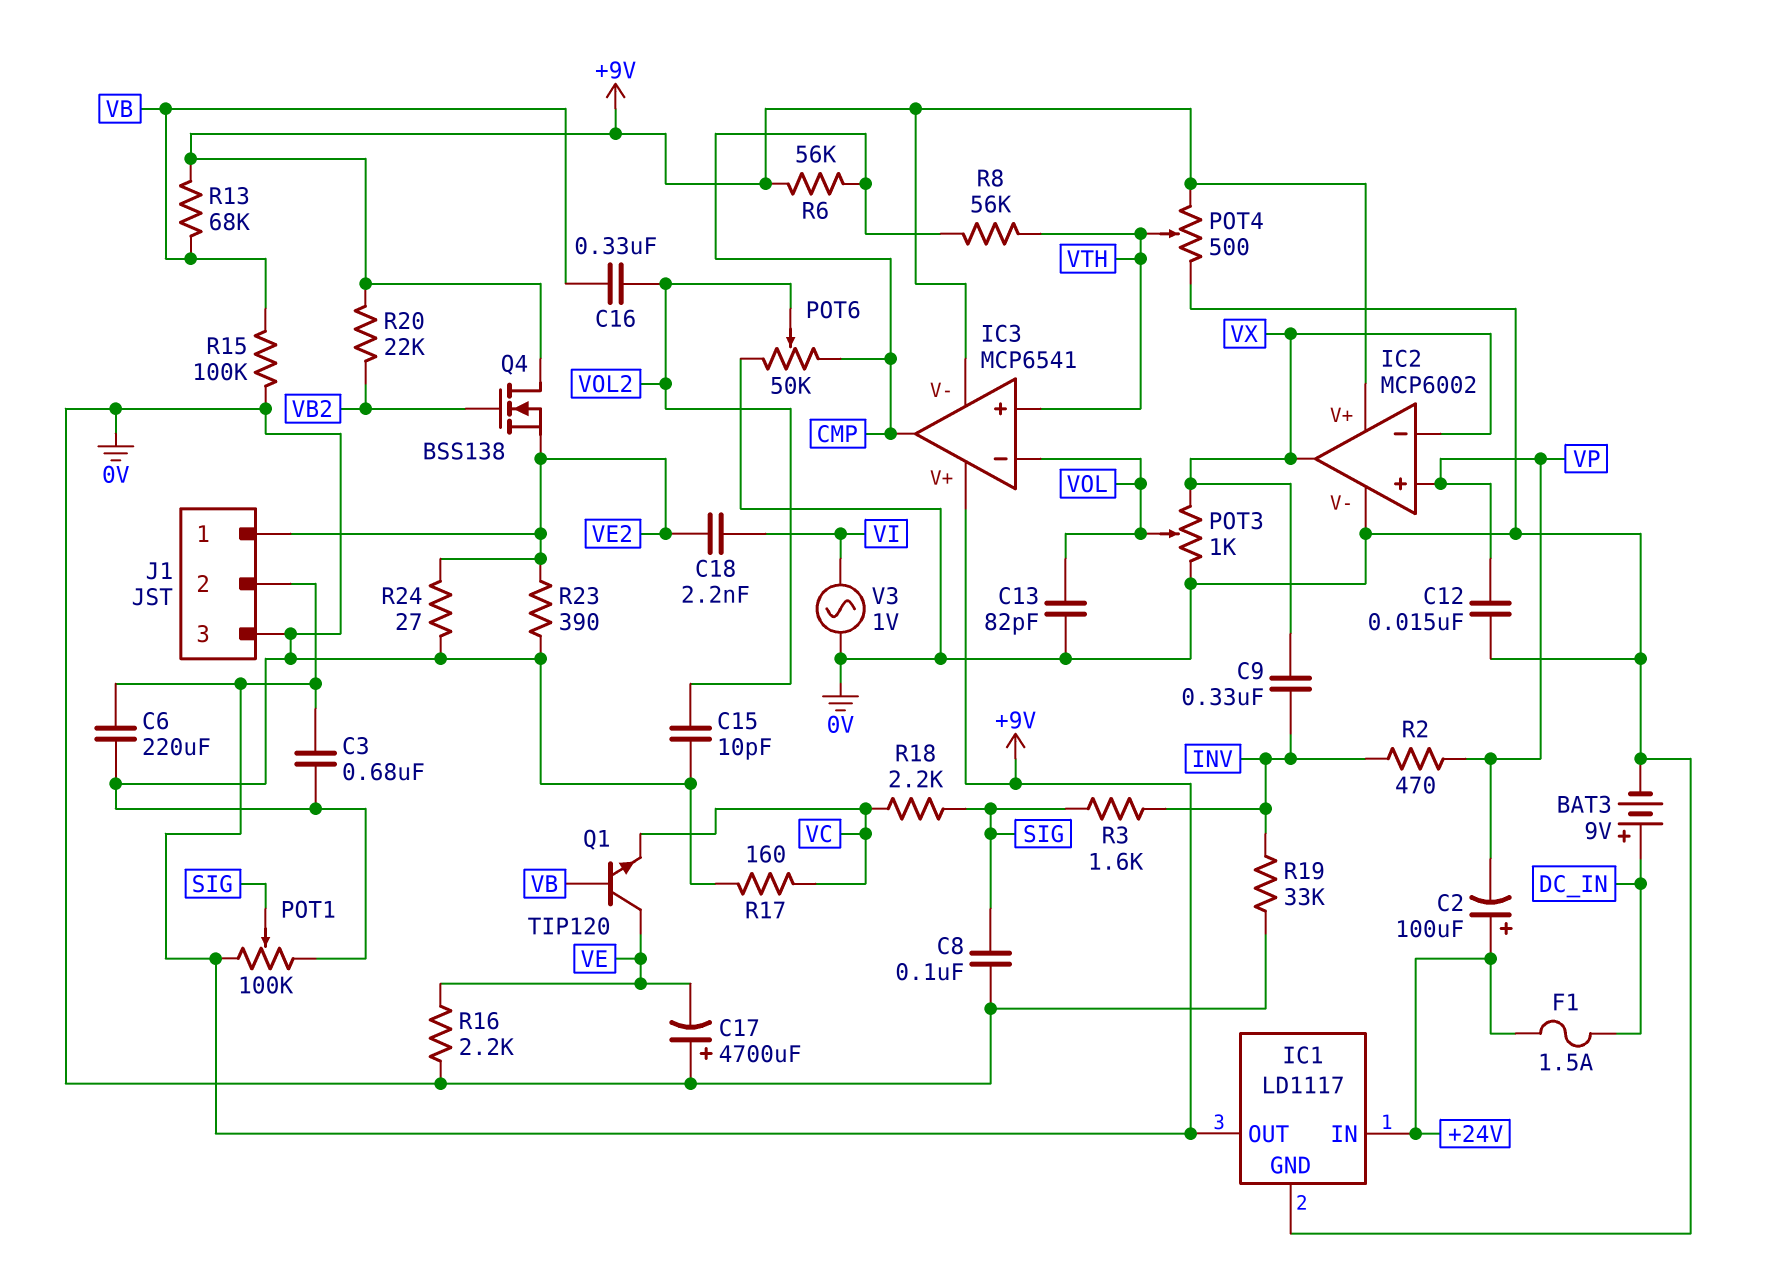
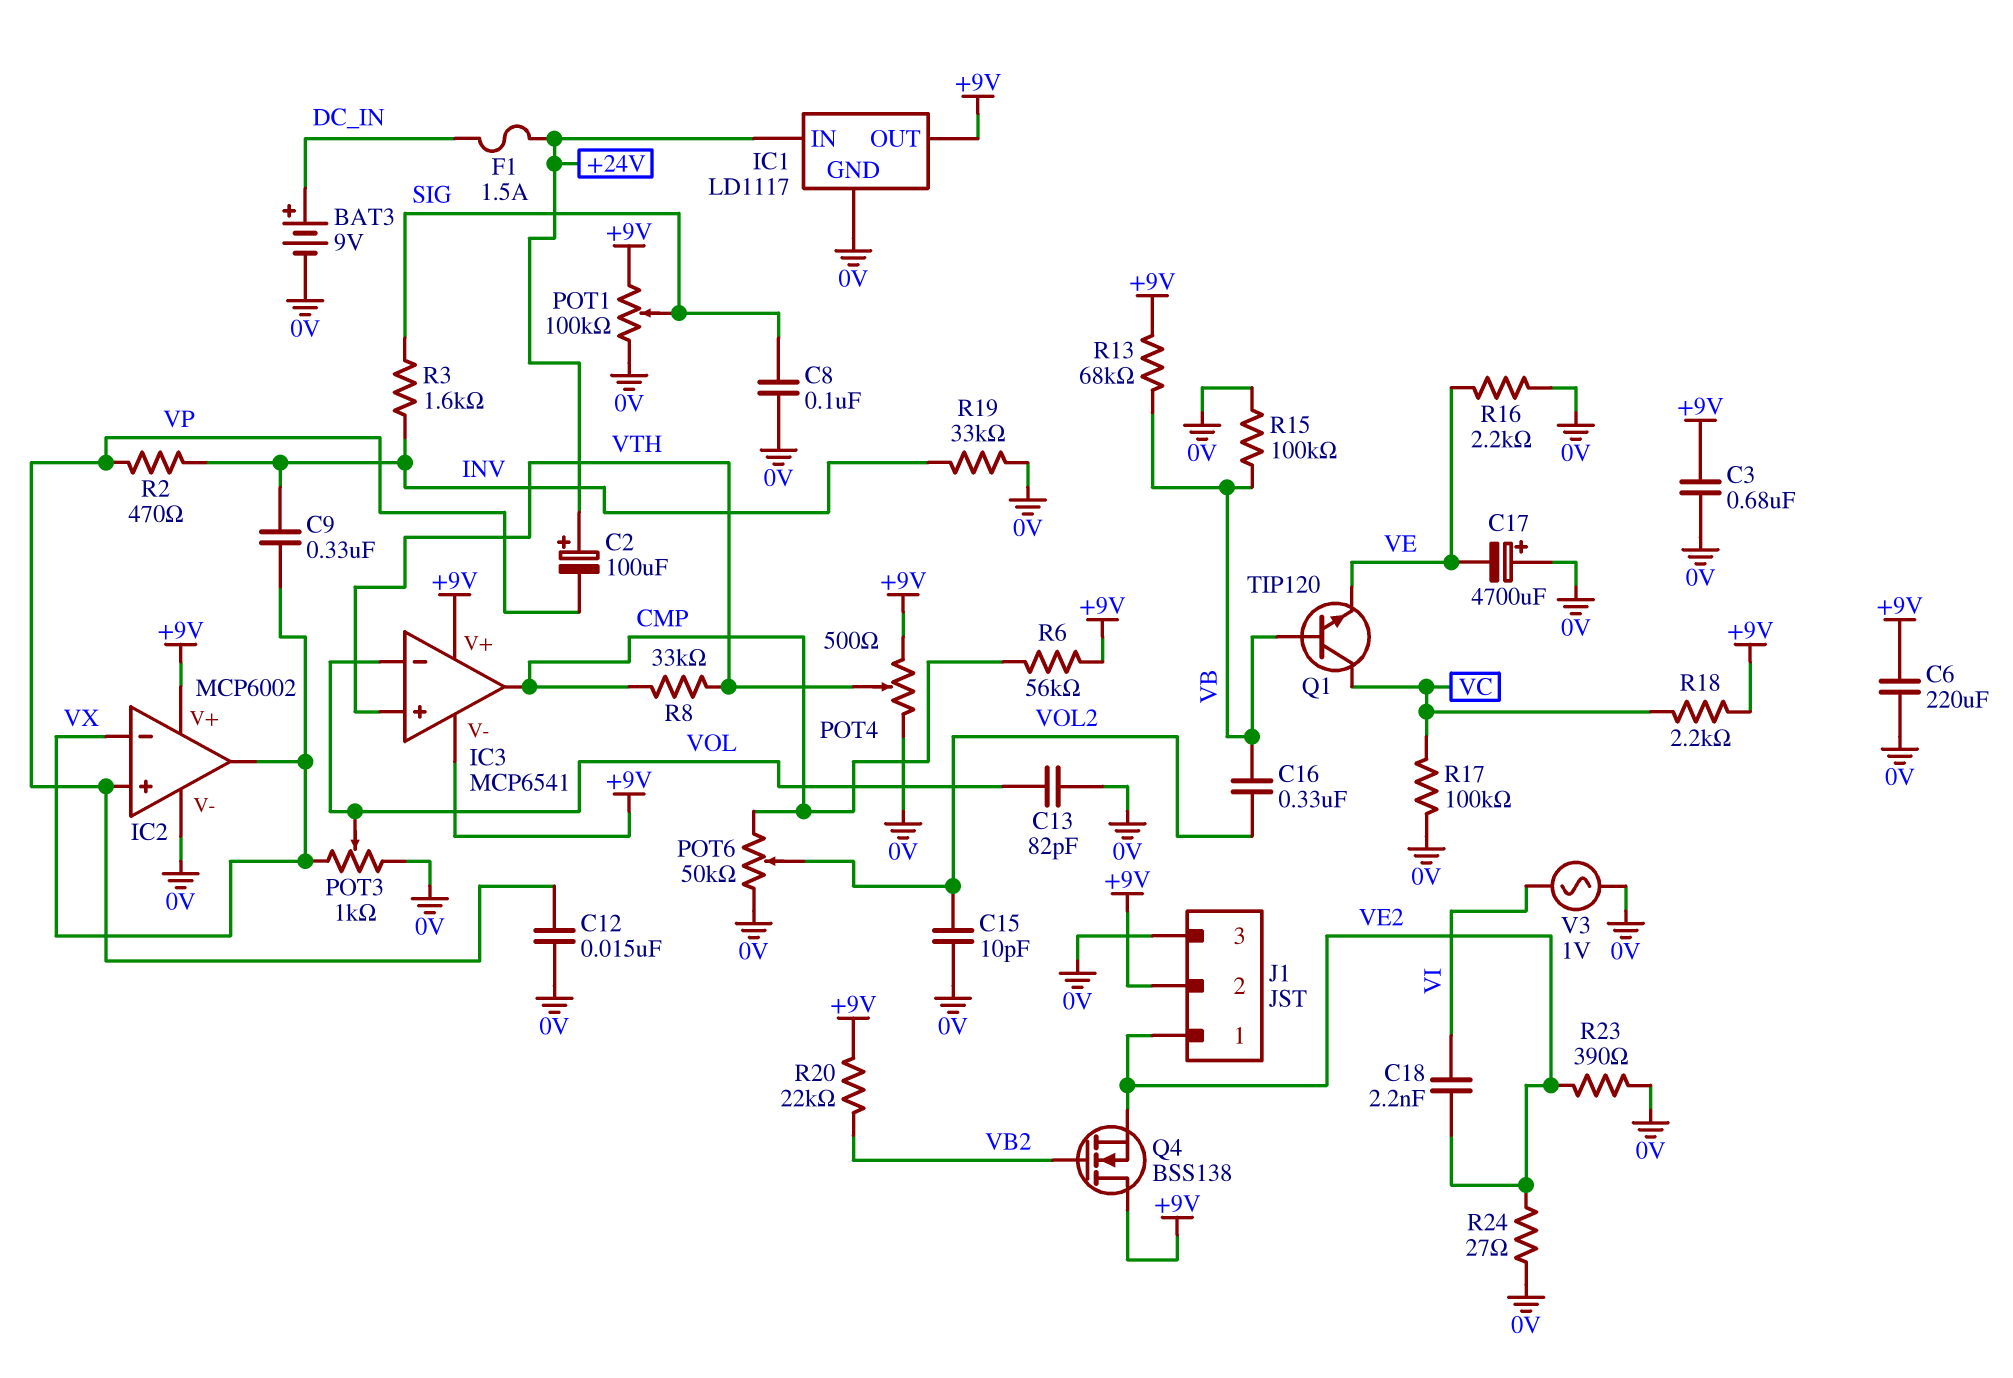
Q1: NPN TIP120 (B VB, C VE, E VC) -> NPN TIP120 (B VB, C VC, E VE)
R8: 56k (CMP, VTH) -> 33k (CMP, VTH)
R17: 160 (0V, VC) -> 100k (0V, VC)
R18: 2.2k (SIG, VC) -> 2.2k (+9V, VC)

